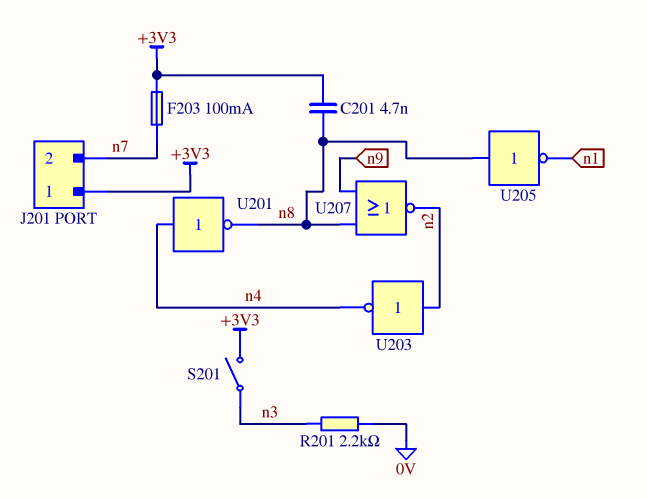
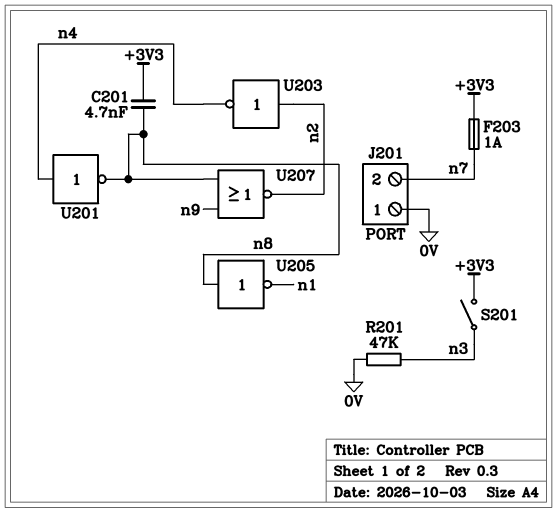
F203: 100mA (+3V3, n7) -> 1A (+3V3, n7)
J201 pin 1: +3V3 -> 0V
R201: 2.2k (0V, n3) -> 47k (0V, n3)

